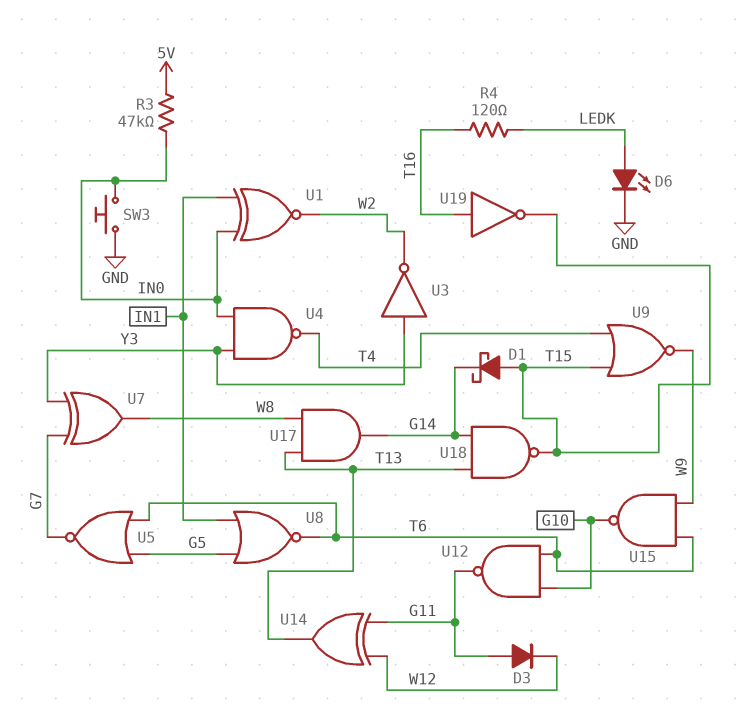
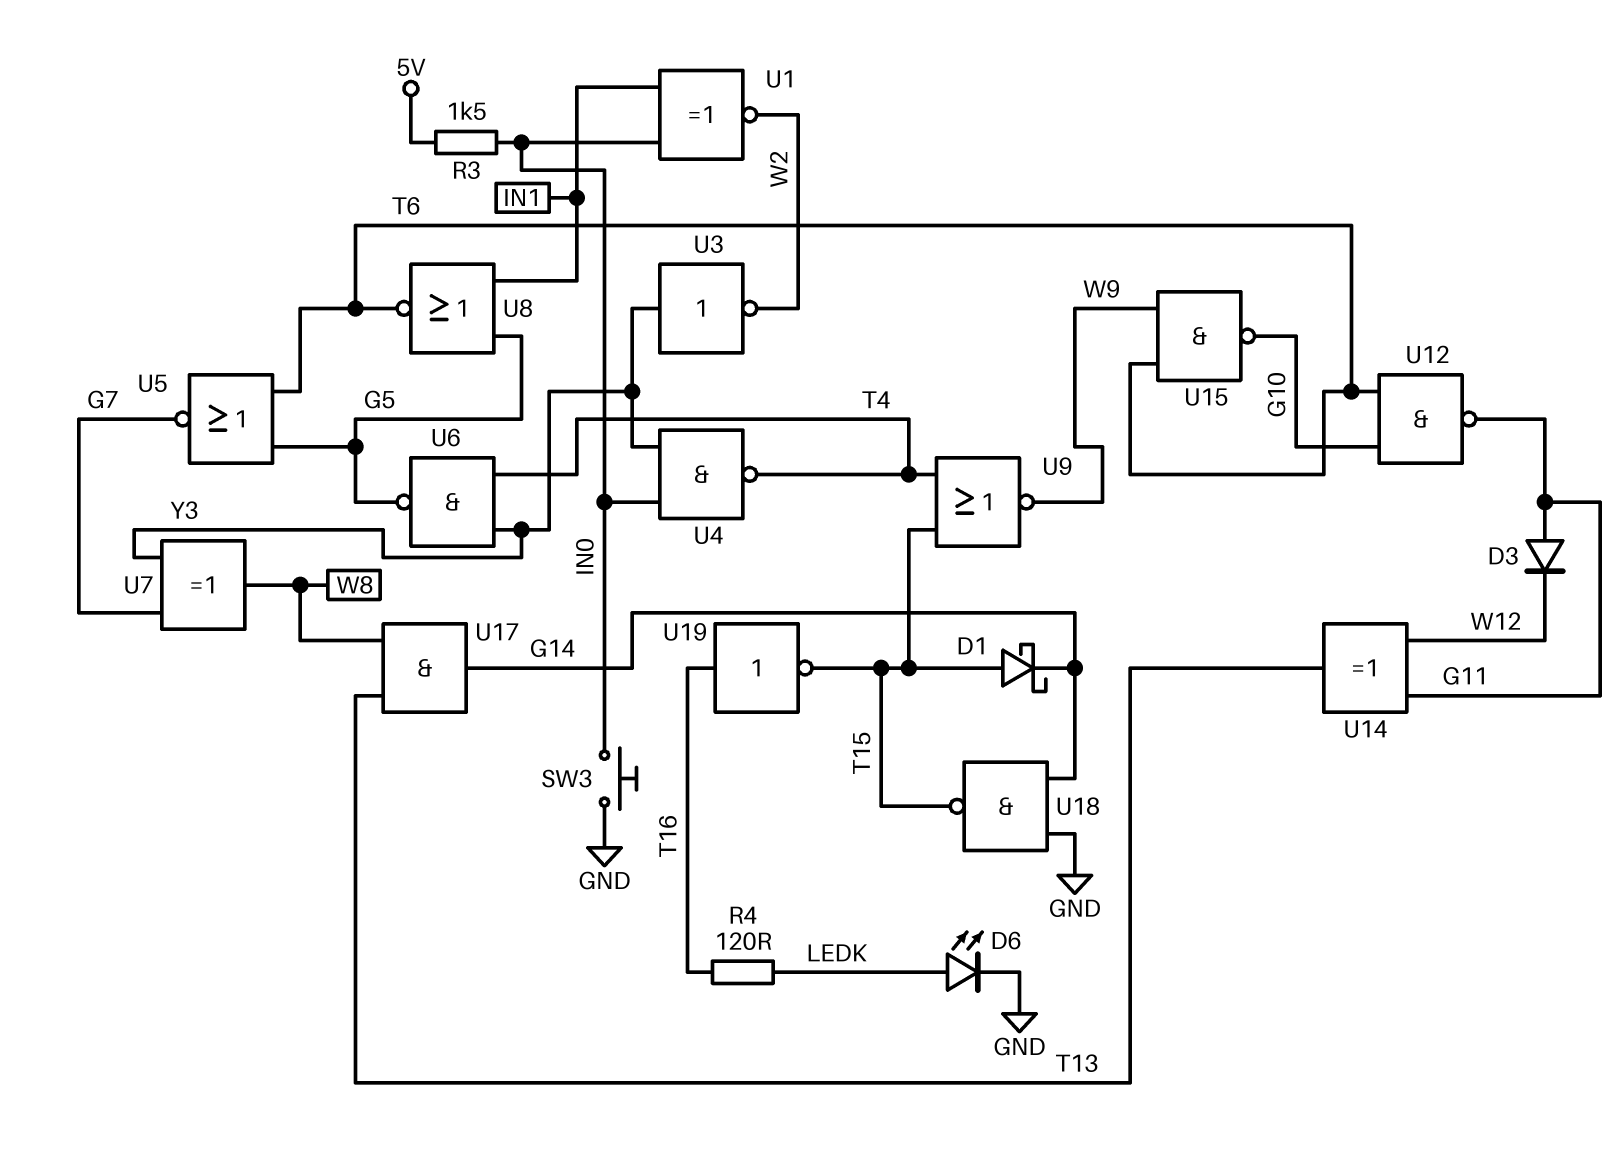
R3: 47k (5V, IN0) -> 1.5k (5V, IN0)
U6: none -> NAND (in T4, in Y3, out G5)
U18: NAND (in G14, in T13, out T15) -> NAND (in G14, in GND, out T15)

